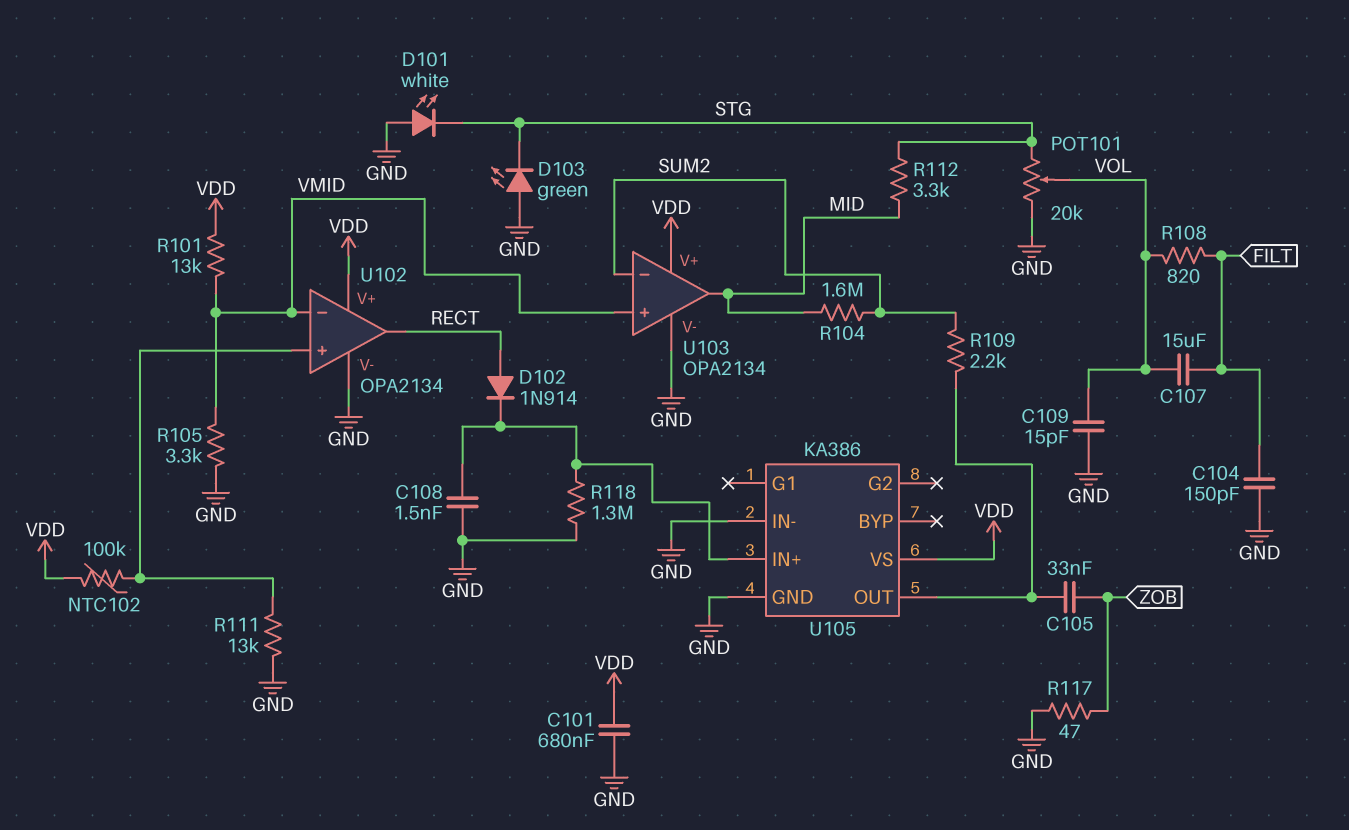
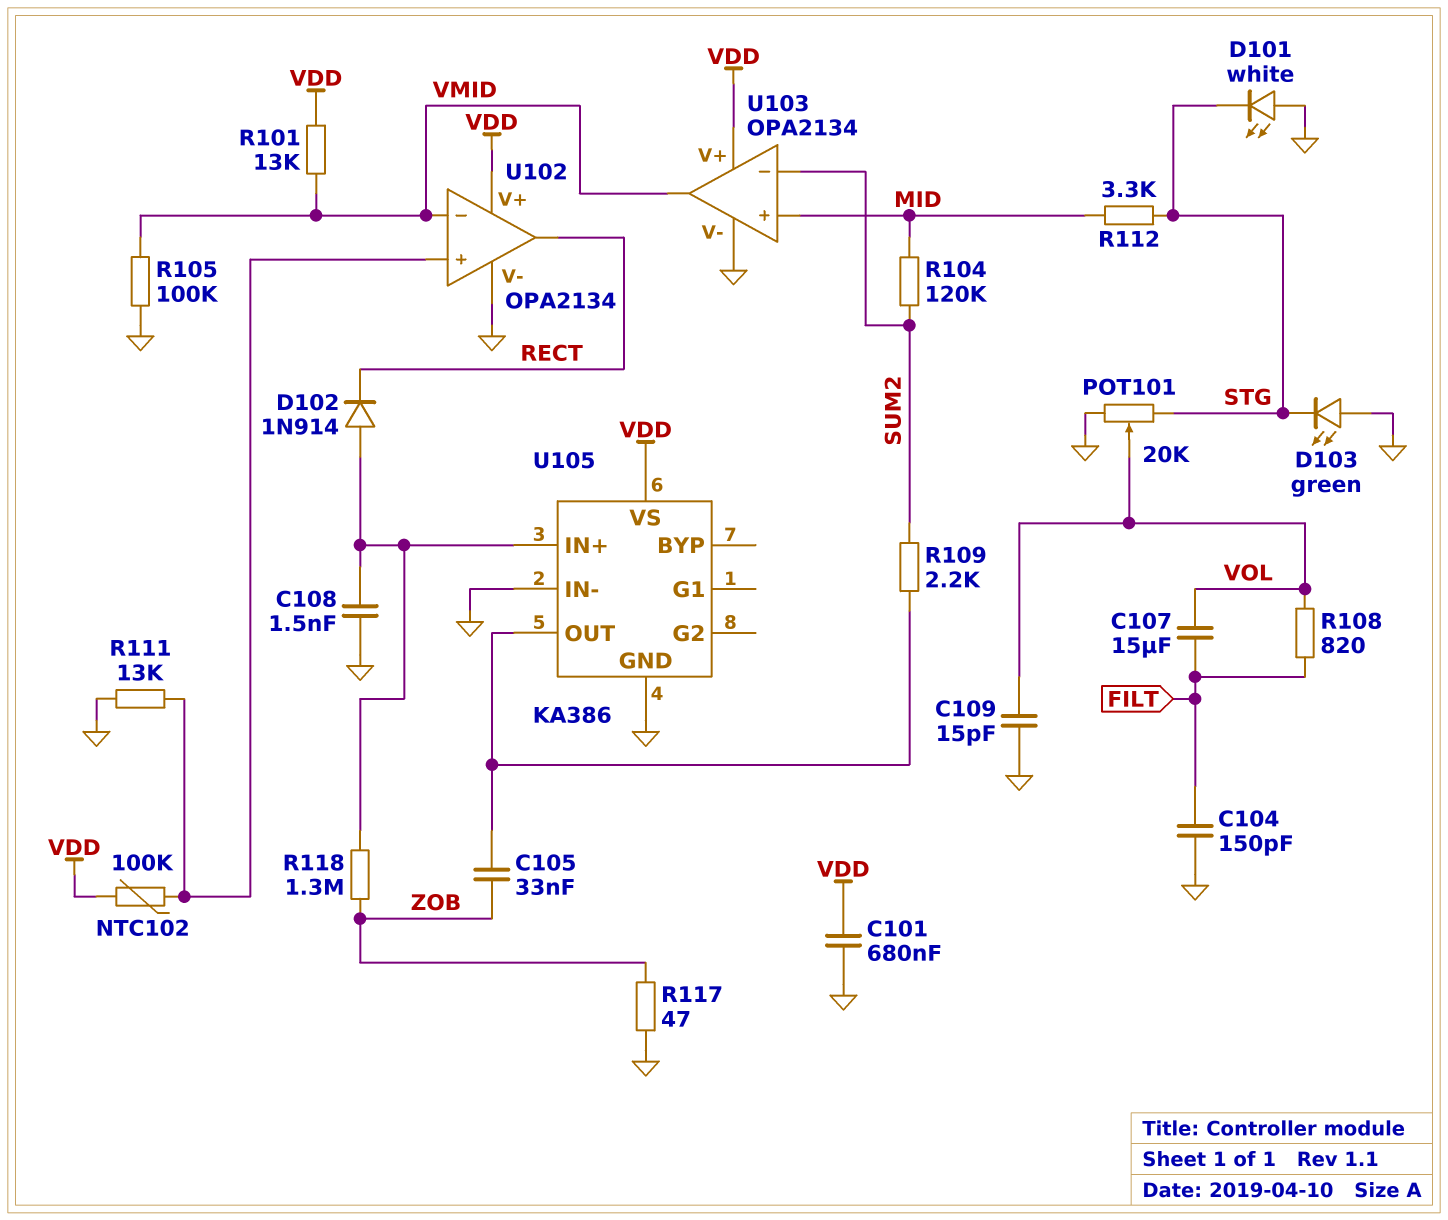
D102: diode 1N914 (A RECT, K U105/IN+) -> diode 1N914 (A U105/IN+, K RECT)
R104: 1.6M (MID, SUM2) -> 120k (MID, SUM2)
R105: 3.3k (GND, VMID) -> 100k (GND, VMID)
R118: 1.3M (GND, U105/IN+) -> 1.3M (U105/IN+, ZOB)
U103 pin in+: VMID -> MID
U103 pin out: MID -> VMID

